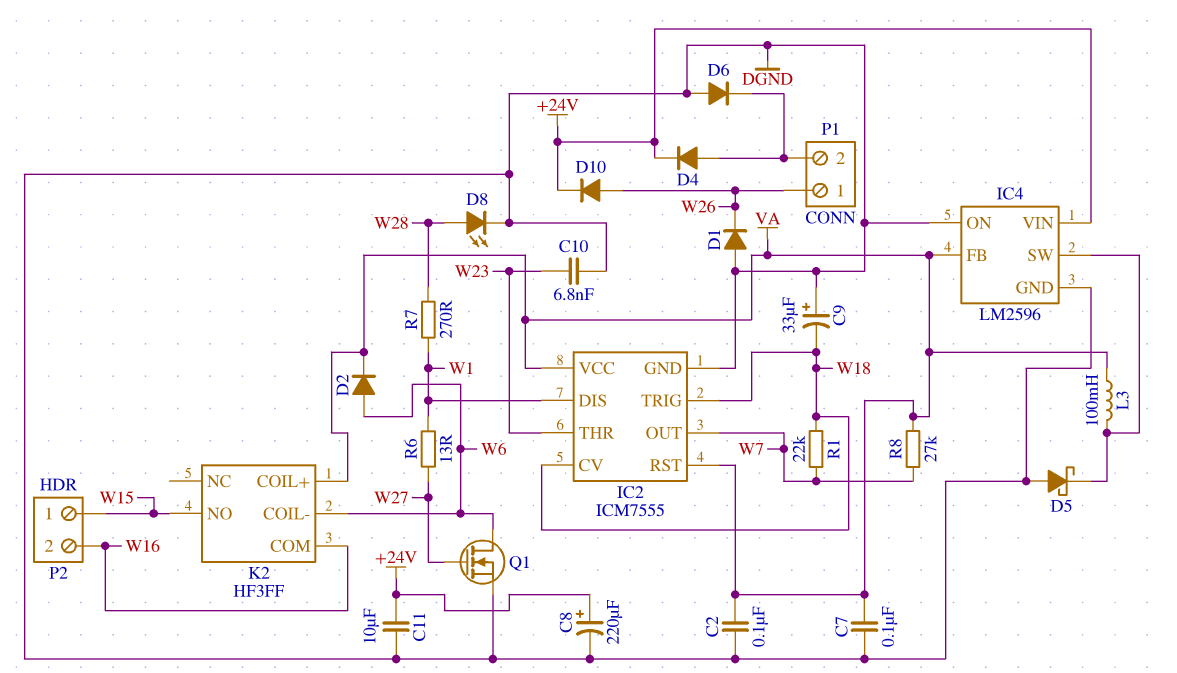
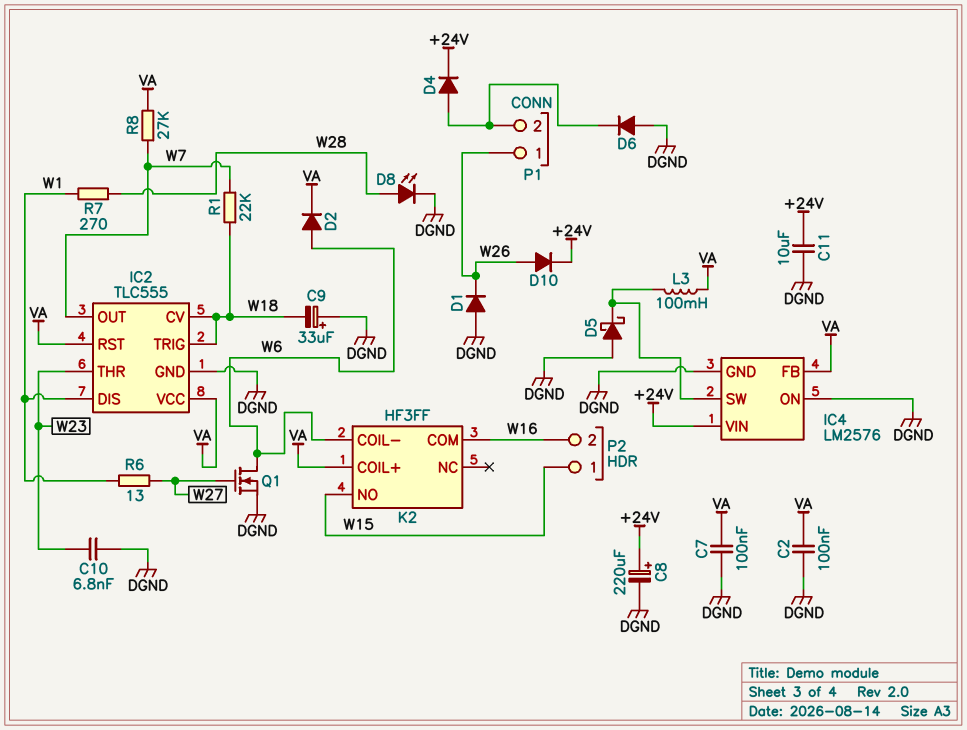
IC2: ICM7555 -> TLC555
IC4: LM2596 -> LM2576

